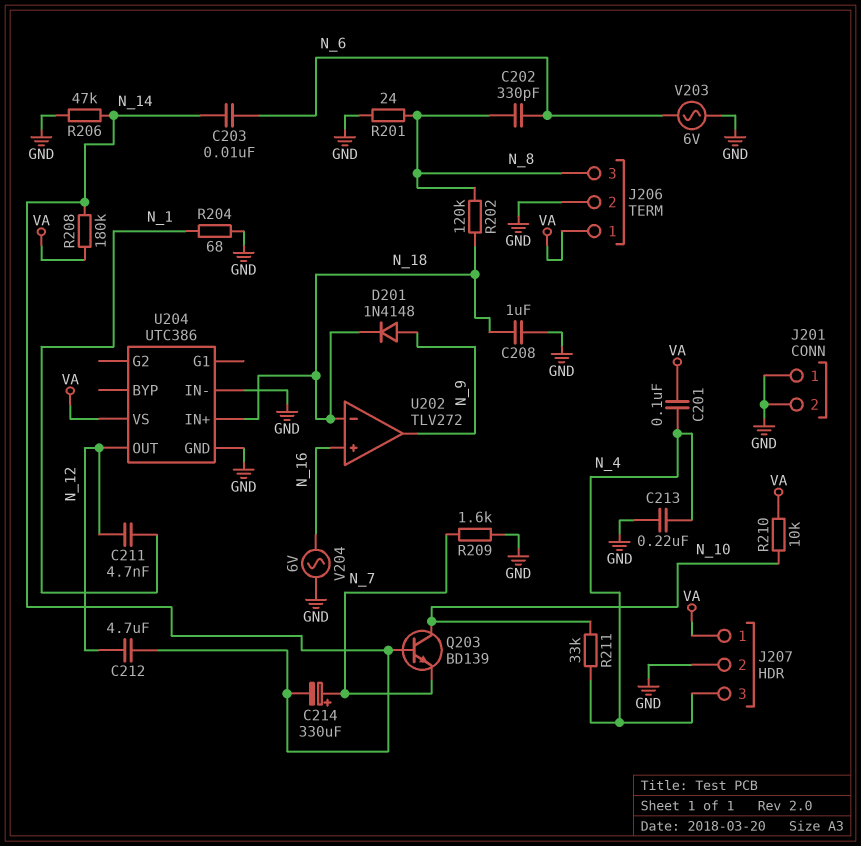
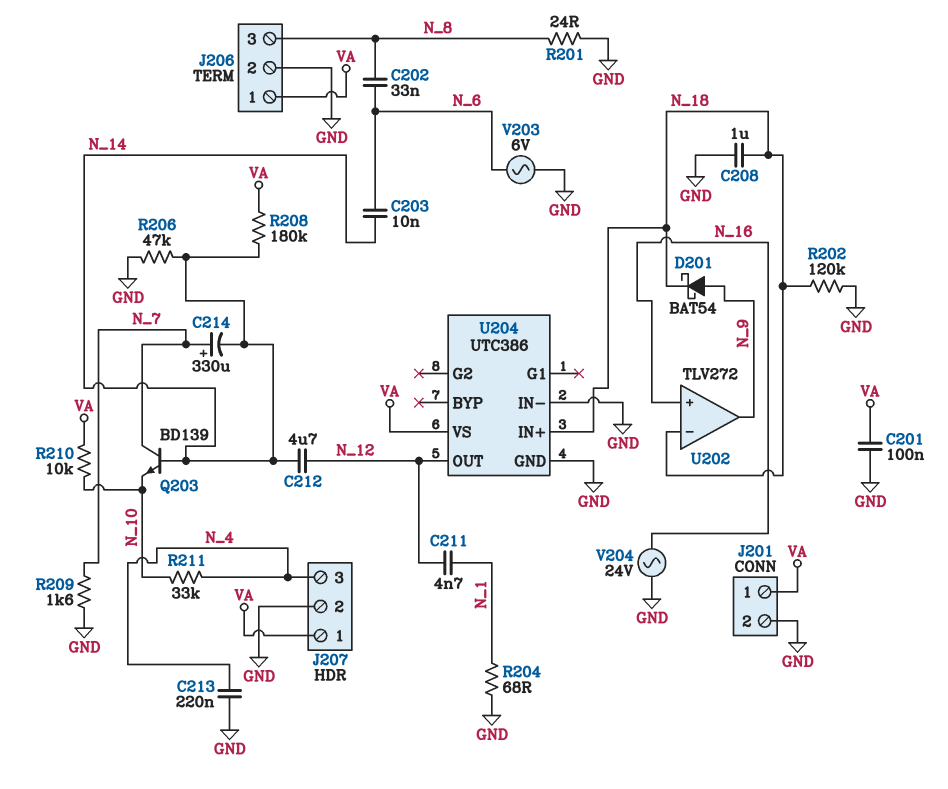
C201: 100nF (N_4, VA) -> 100nF (GND, VA)
C202: 330pF (N_6, N_8) -> 33nF (N_6, N_8)
D201: diode 1N4148 (A N_9, K N_18) -> schottky BAT54 (A N_9, K N_18)
J201 pin 1: GND -> VA
Q203: NPN BD139 (B N_14, C N_10, E N_7) -> NPN BD139 (B N_14, C N_7, E N_10)
R202: 120k (N_8, N_18) -> 120k (GND, N_18)
V204: AC 6V (GND, N_16) -> AC 24V (GND, N_16)

